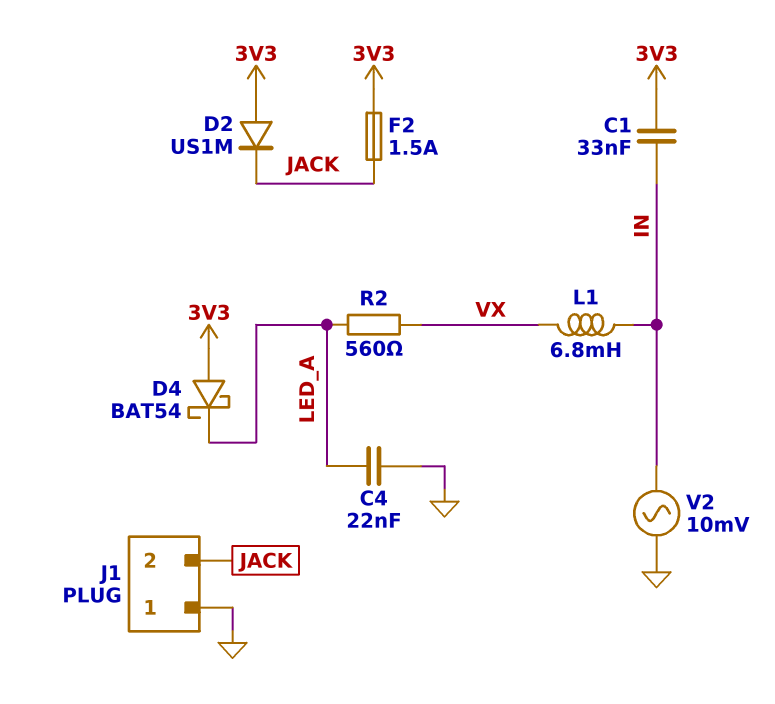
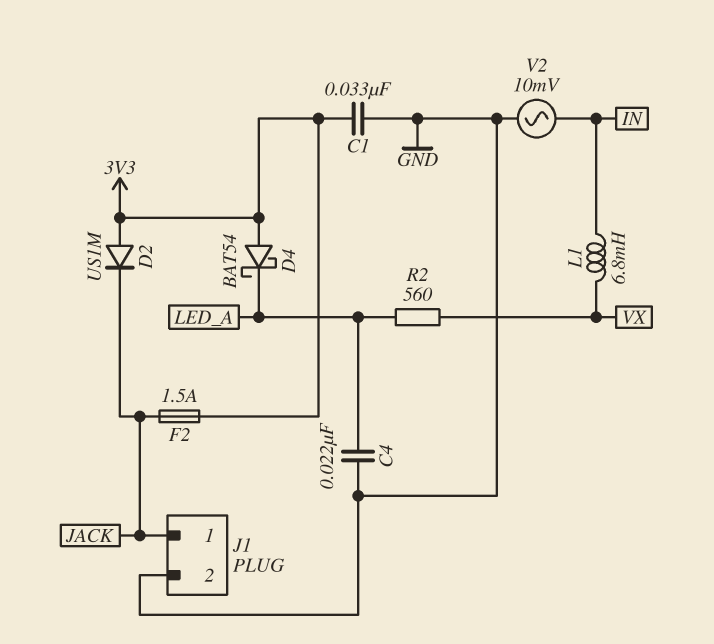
C1: 33nF (3V3, IN) -> 33nF (3V3, GND)
J1 pin 1: GND -> JACK
J1 pin 2: JACK -> GND

